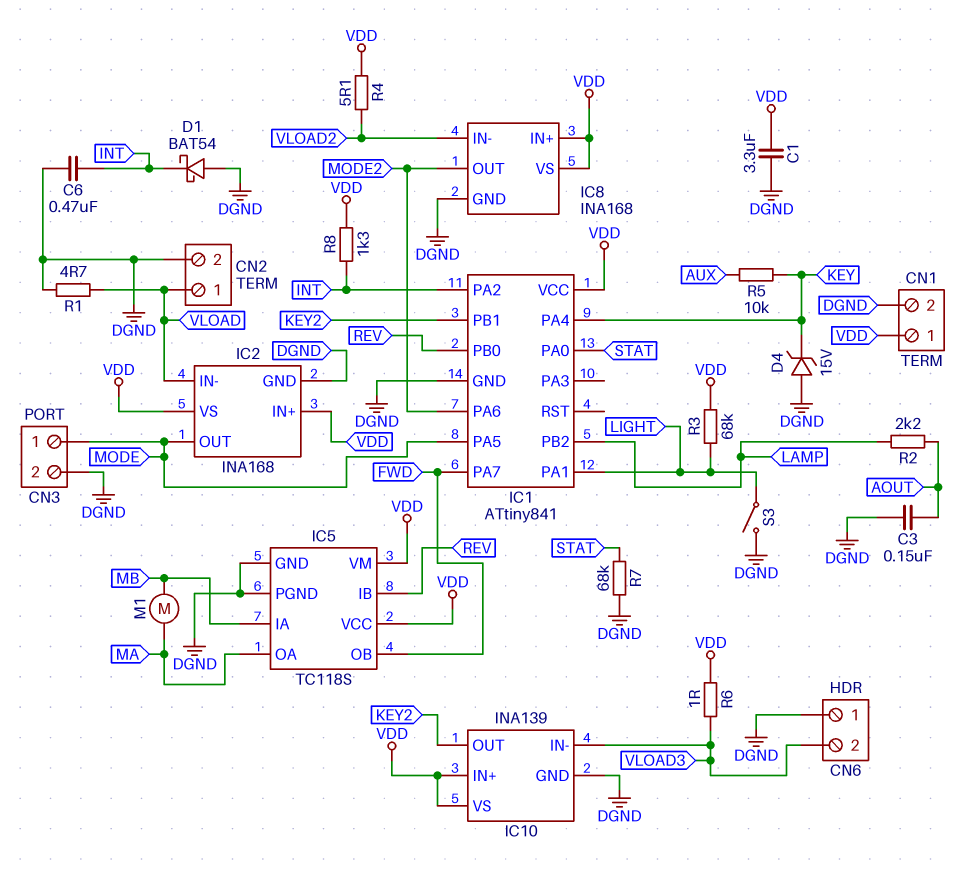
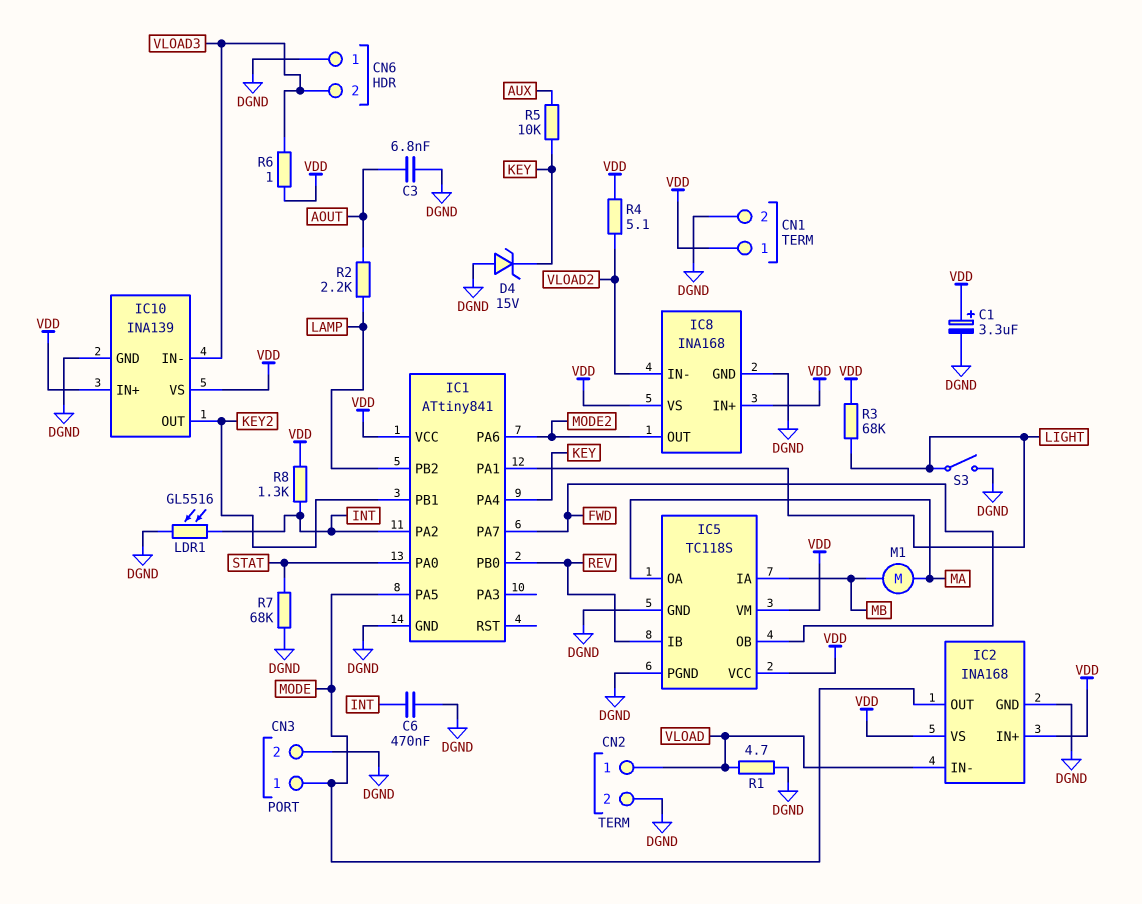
C1: 3.3uF (DGND, VDD) -> 3.3uF (plus VDD, minus DGND)
C3: 150nF (AOUT, DGND) -> 6.8nF (AOUT, DGND)
D1: schottky BAT54 (A DGND, K INT) -> none
LDR1: none -> GL5516 (DGND, INT)

